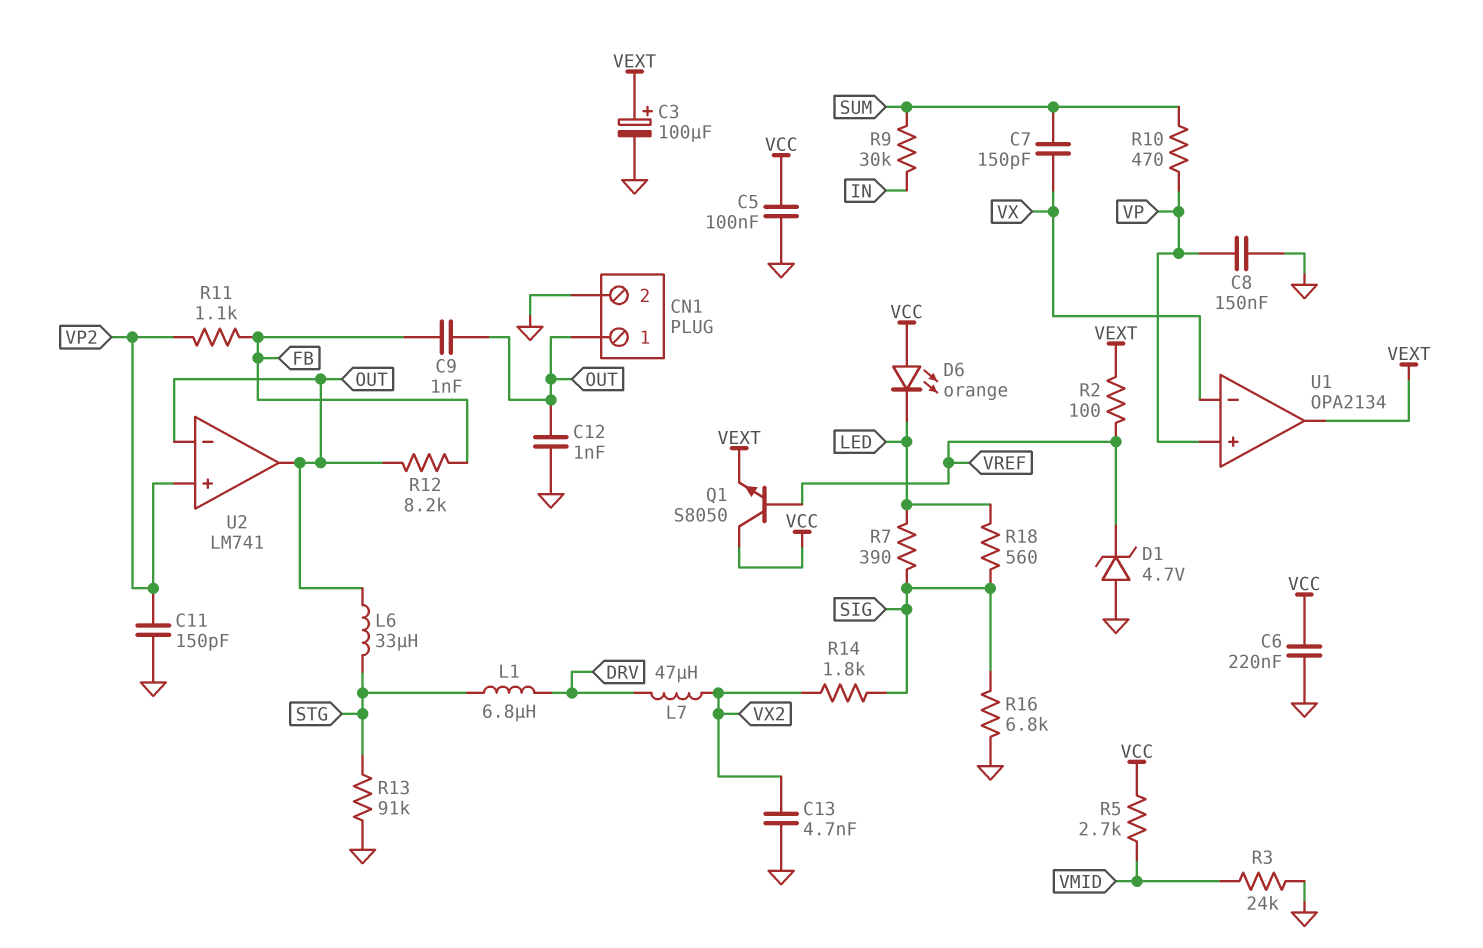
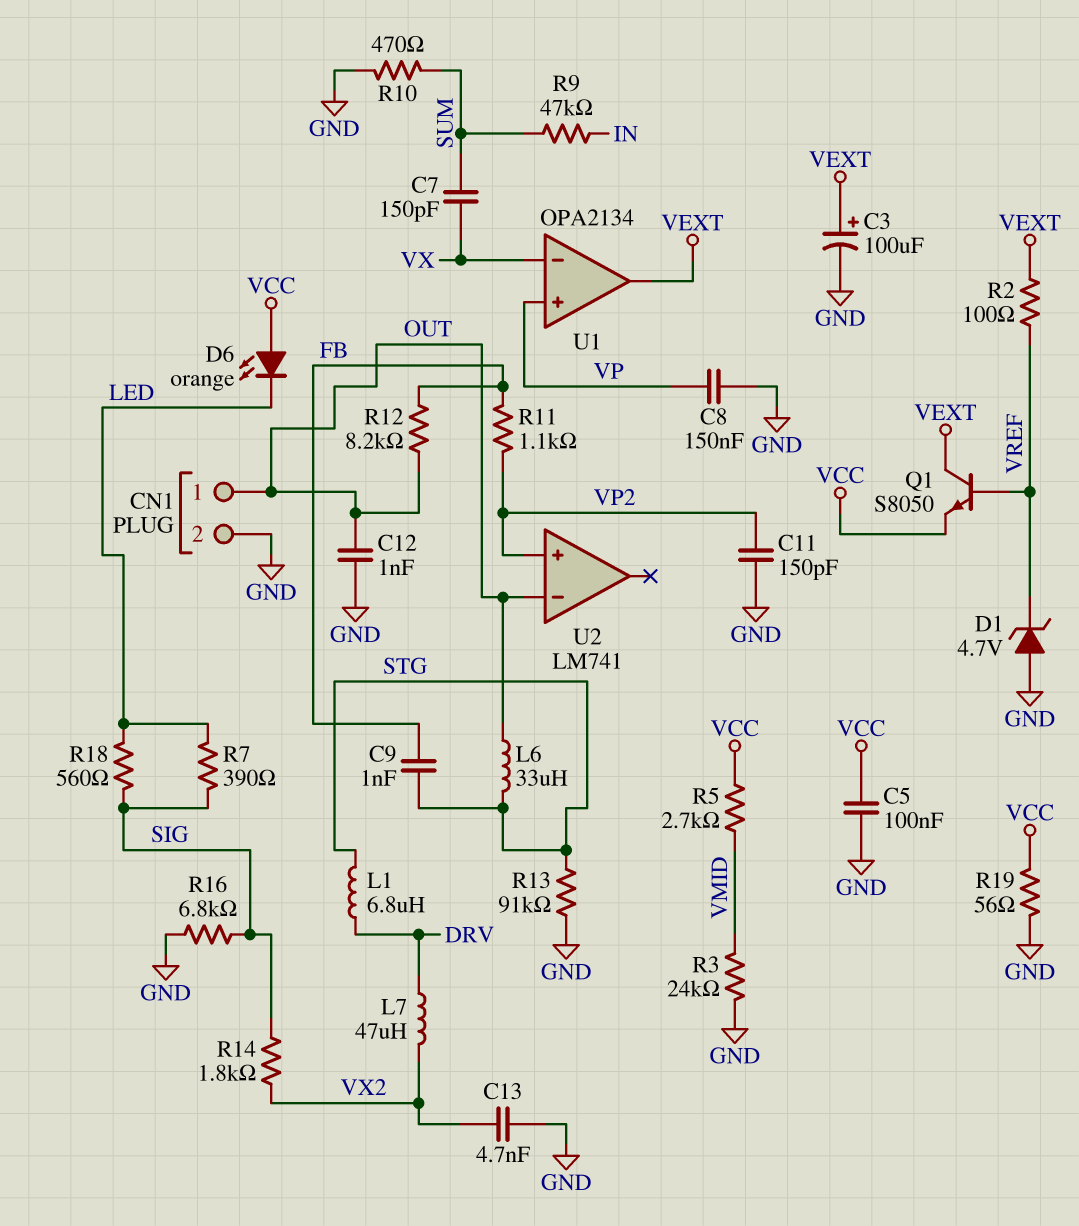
C6: 220nF (GND, VCC) -> none
C9: 1nF (FB, OUT) -> 1nF (FB, STG)
Q1: NPN S8050 (B VREF, C VCC, E VEXT) -> NPN S8050 (B VREF, C VEXT, E VCC)
R9: 30k (IN, SUM) -> 47k (IN, SUM)
R10: 470 (SUM, VP) -> 470 (GND, SUM)
R19: none -> 56 (GND, VCC)
U2 pin out: OUT -> none

